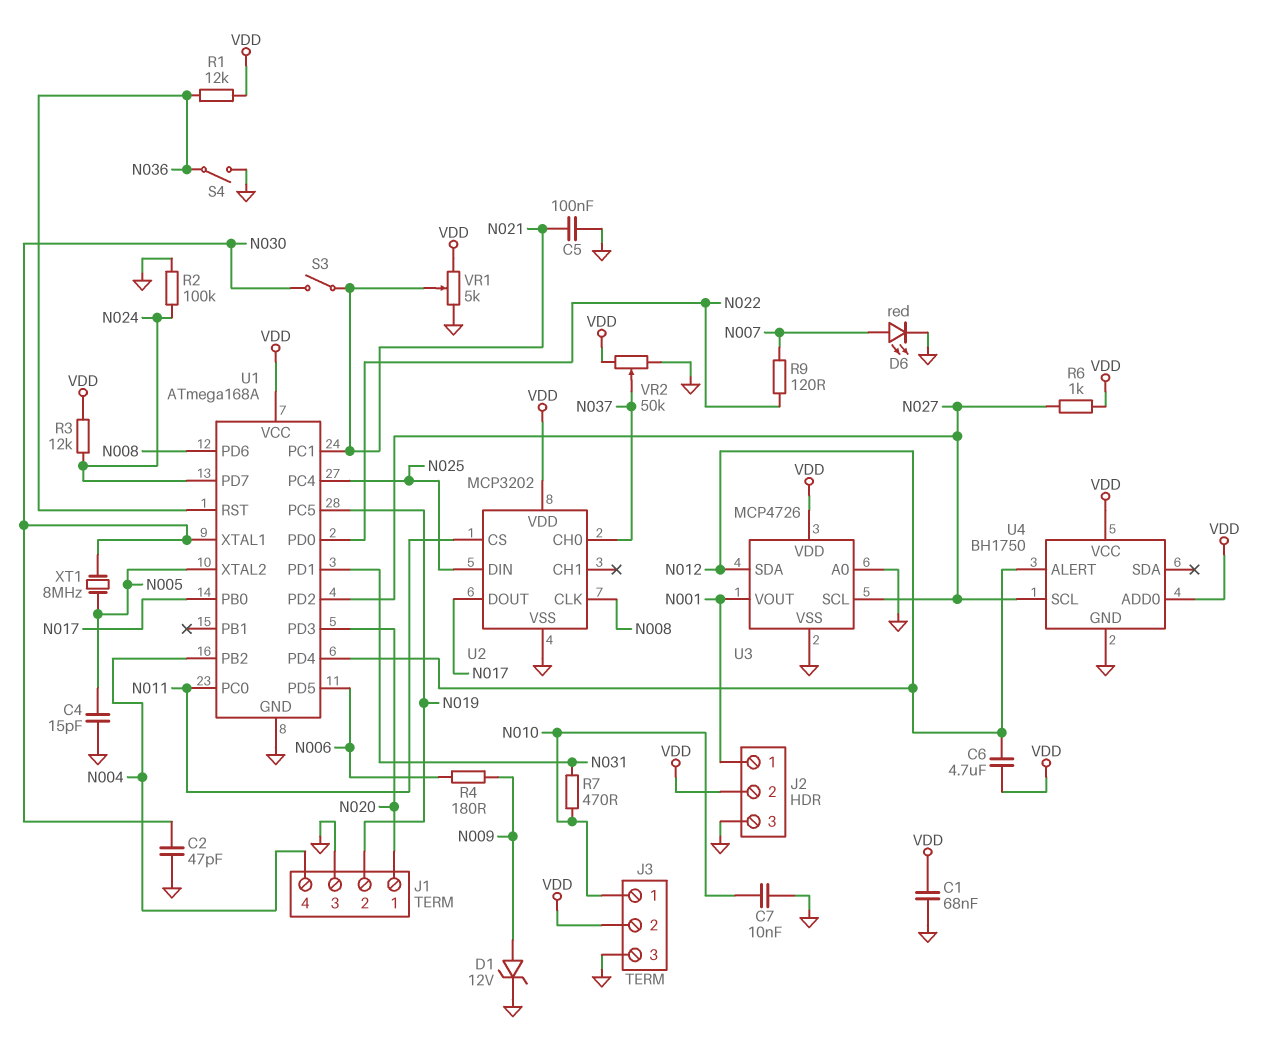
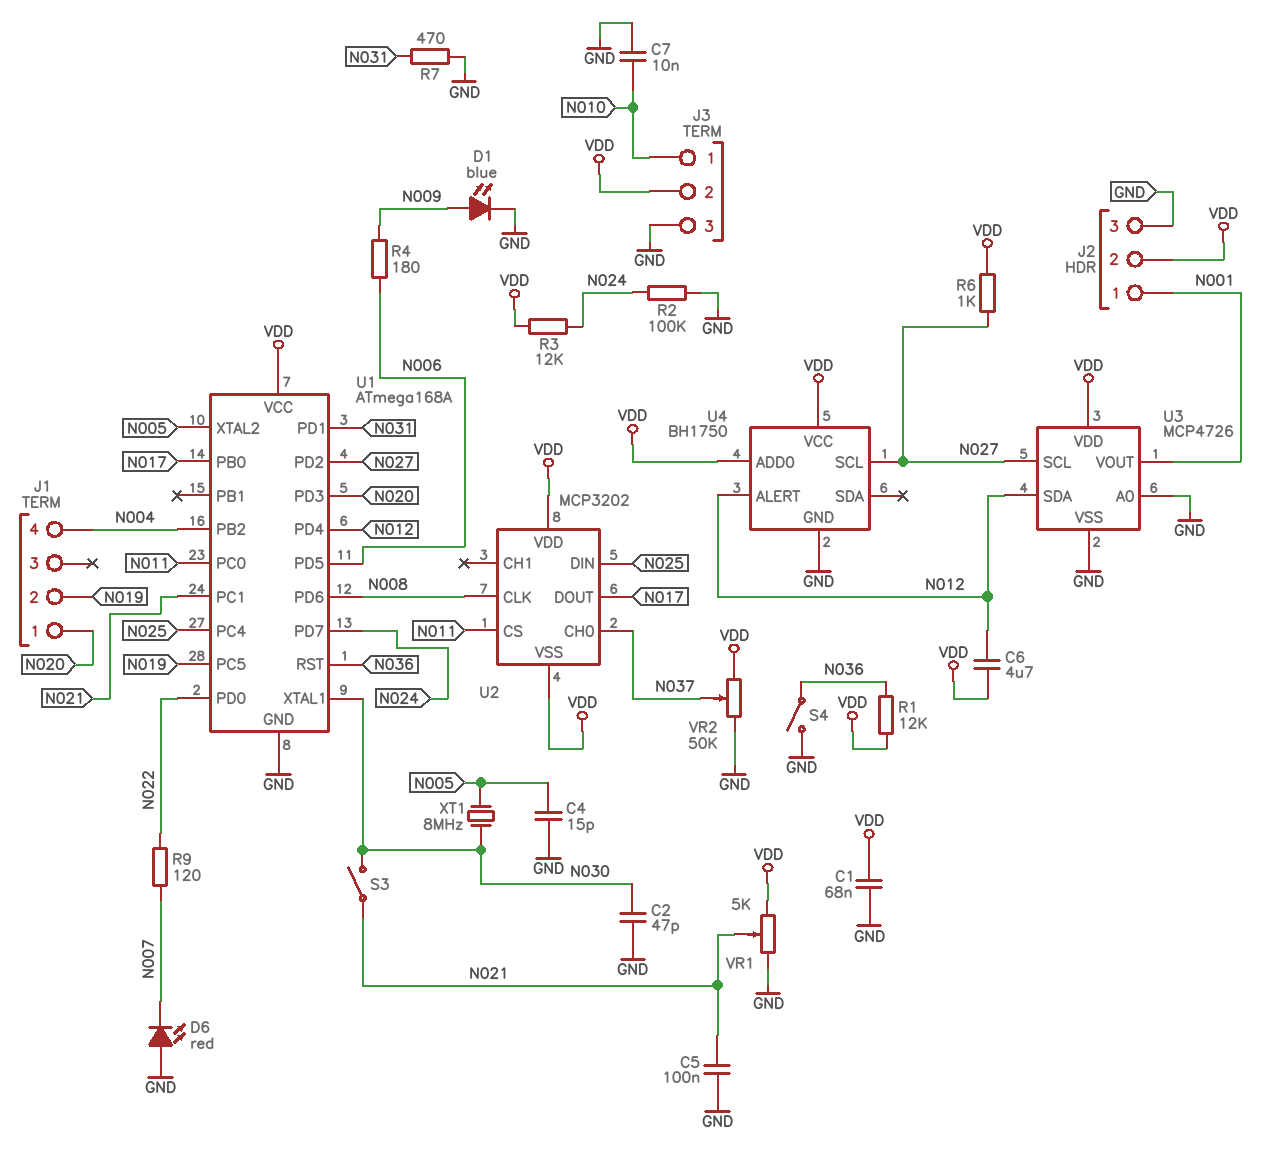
D1: zener 12V (A N009, K GND) -> LED blue (A N009, K GND)
D6: LED red (A N007, K GND) -> LED red (A GND, K N007)
J1 pin 3: GND -> none
R7: 470 (N010, N031) -> 470 (GND, N031)
U2 pin VSS: GND -> VDD

